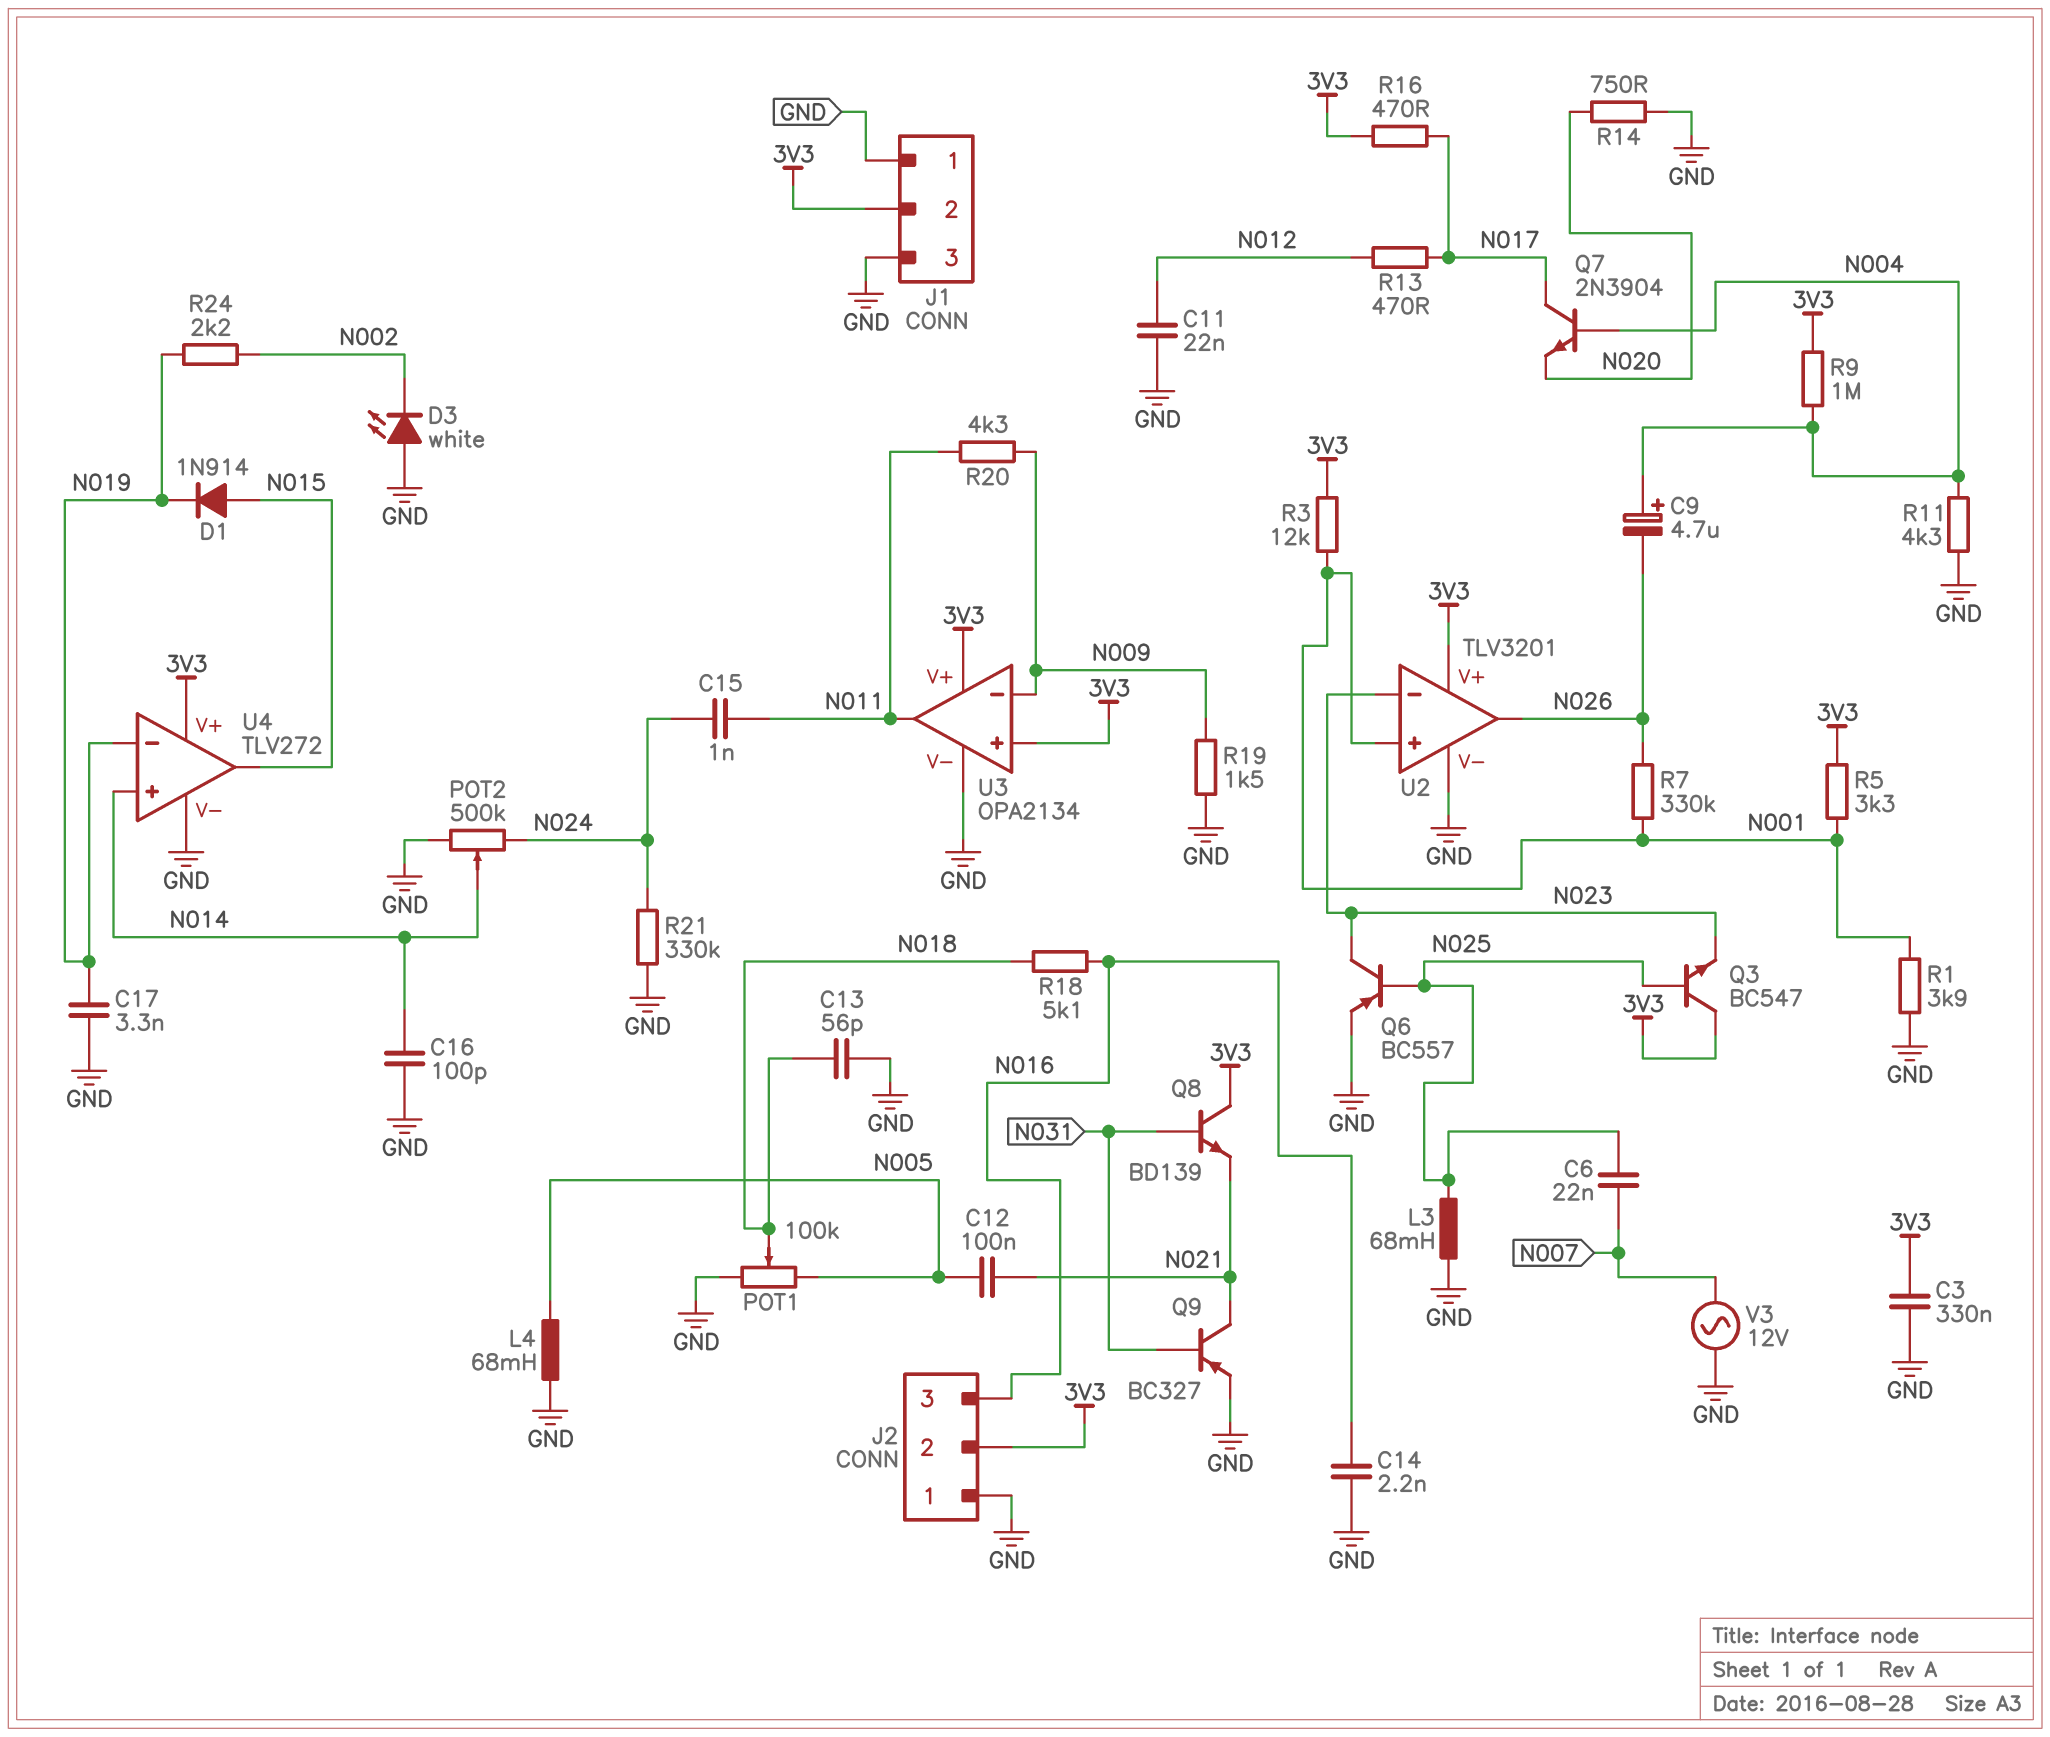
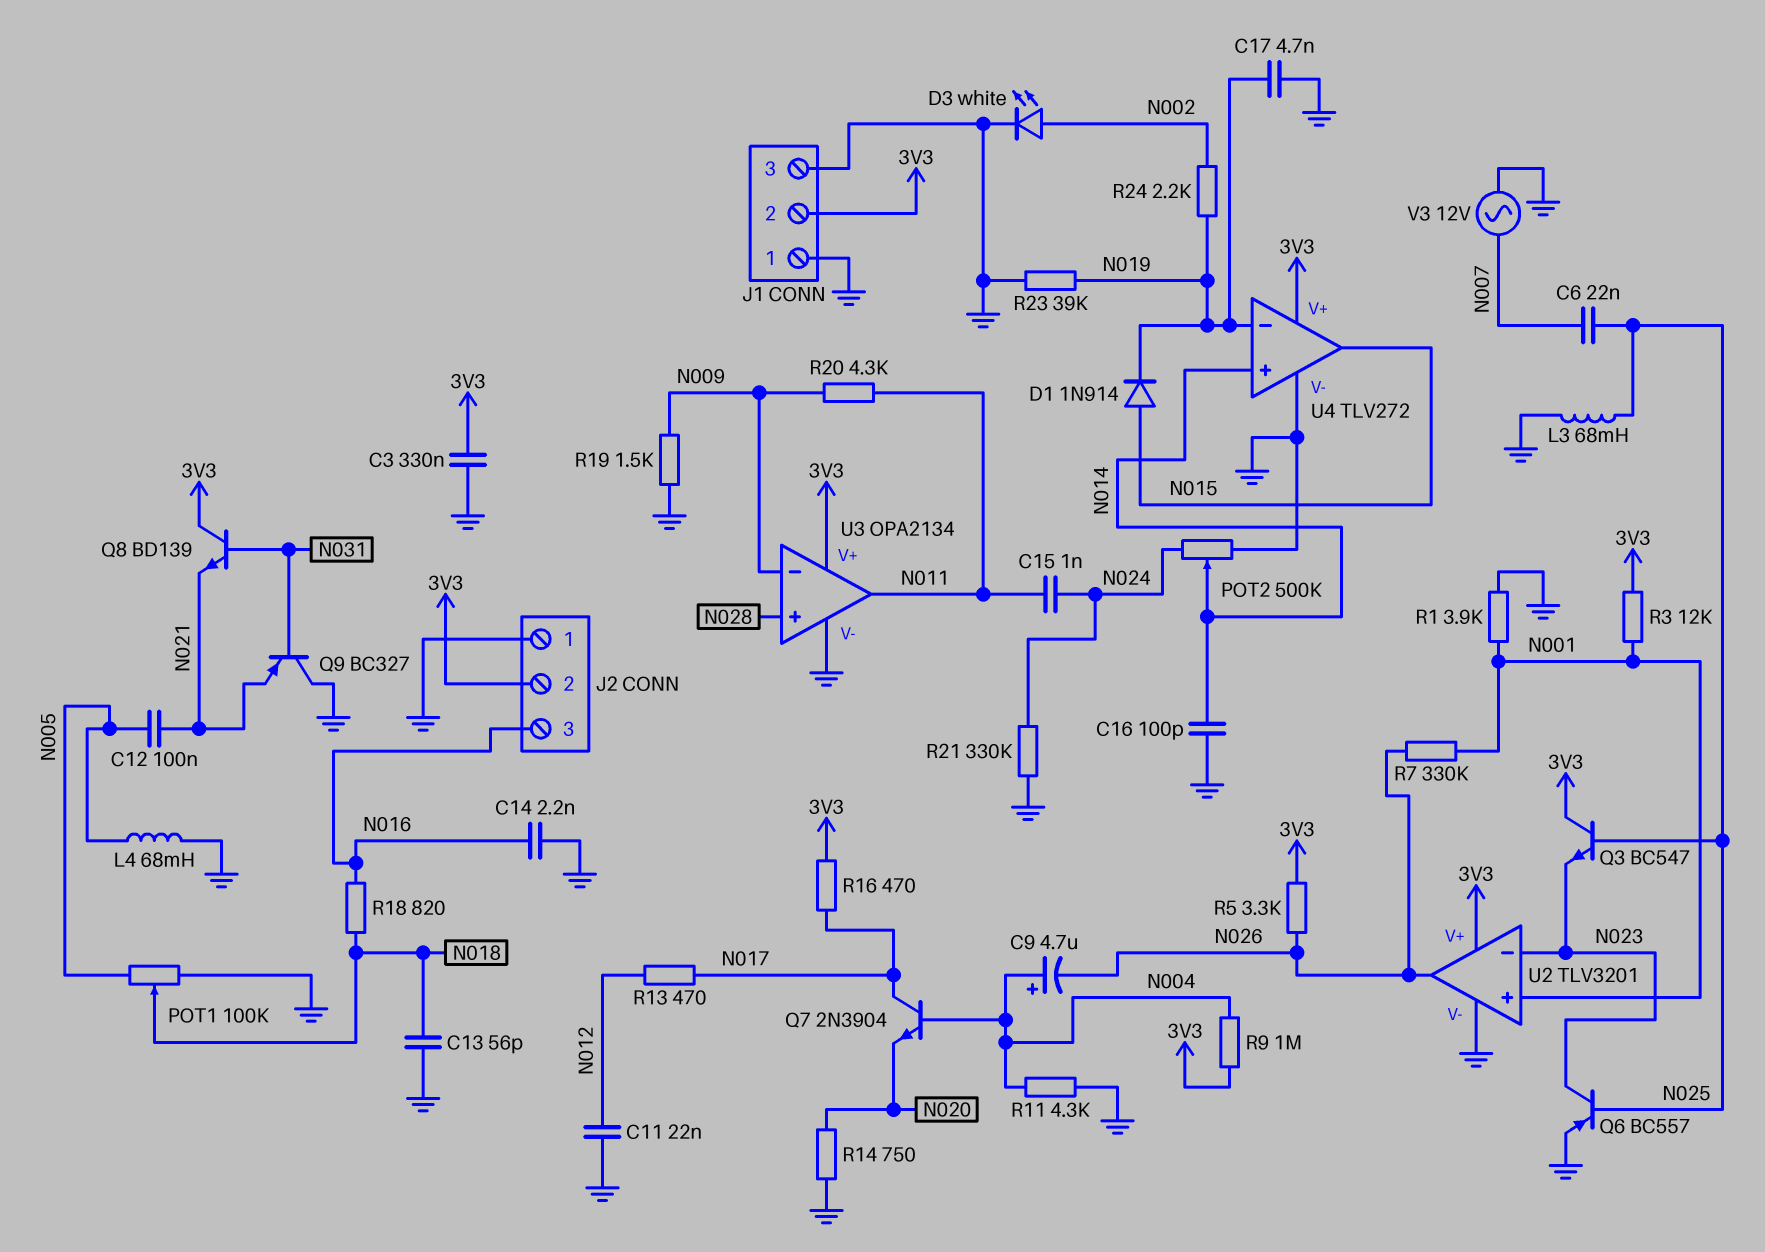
C17: 3.3nF (GND, N019) -> 4.7nF (GND, N019)
D3: LED white (A GND, K N002) -> LED white (A N002, K GND)
Q9: PNP BC327 (B N031, C N021, E GND) -> PNP BC327 (B N031, C GND, E N021)
R5: 3.3k (3V3, N001) -> 3.3k (3V3, N026)
R18: 5.1k (N016, N018) -> 820 (N016, N018)
R23: none -> 39k (GND, N019)
U3 pin in+: 3V3 -> N028

